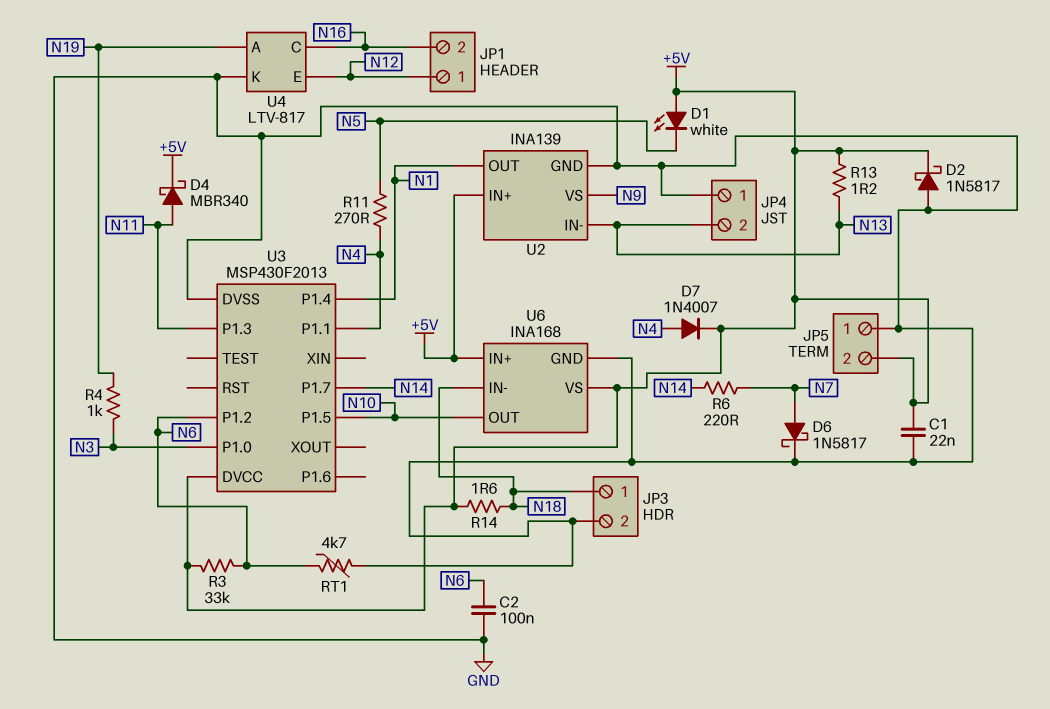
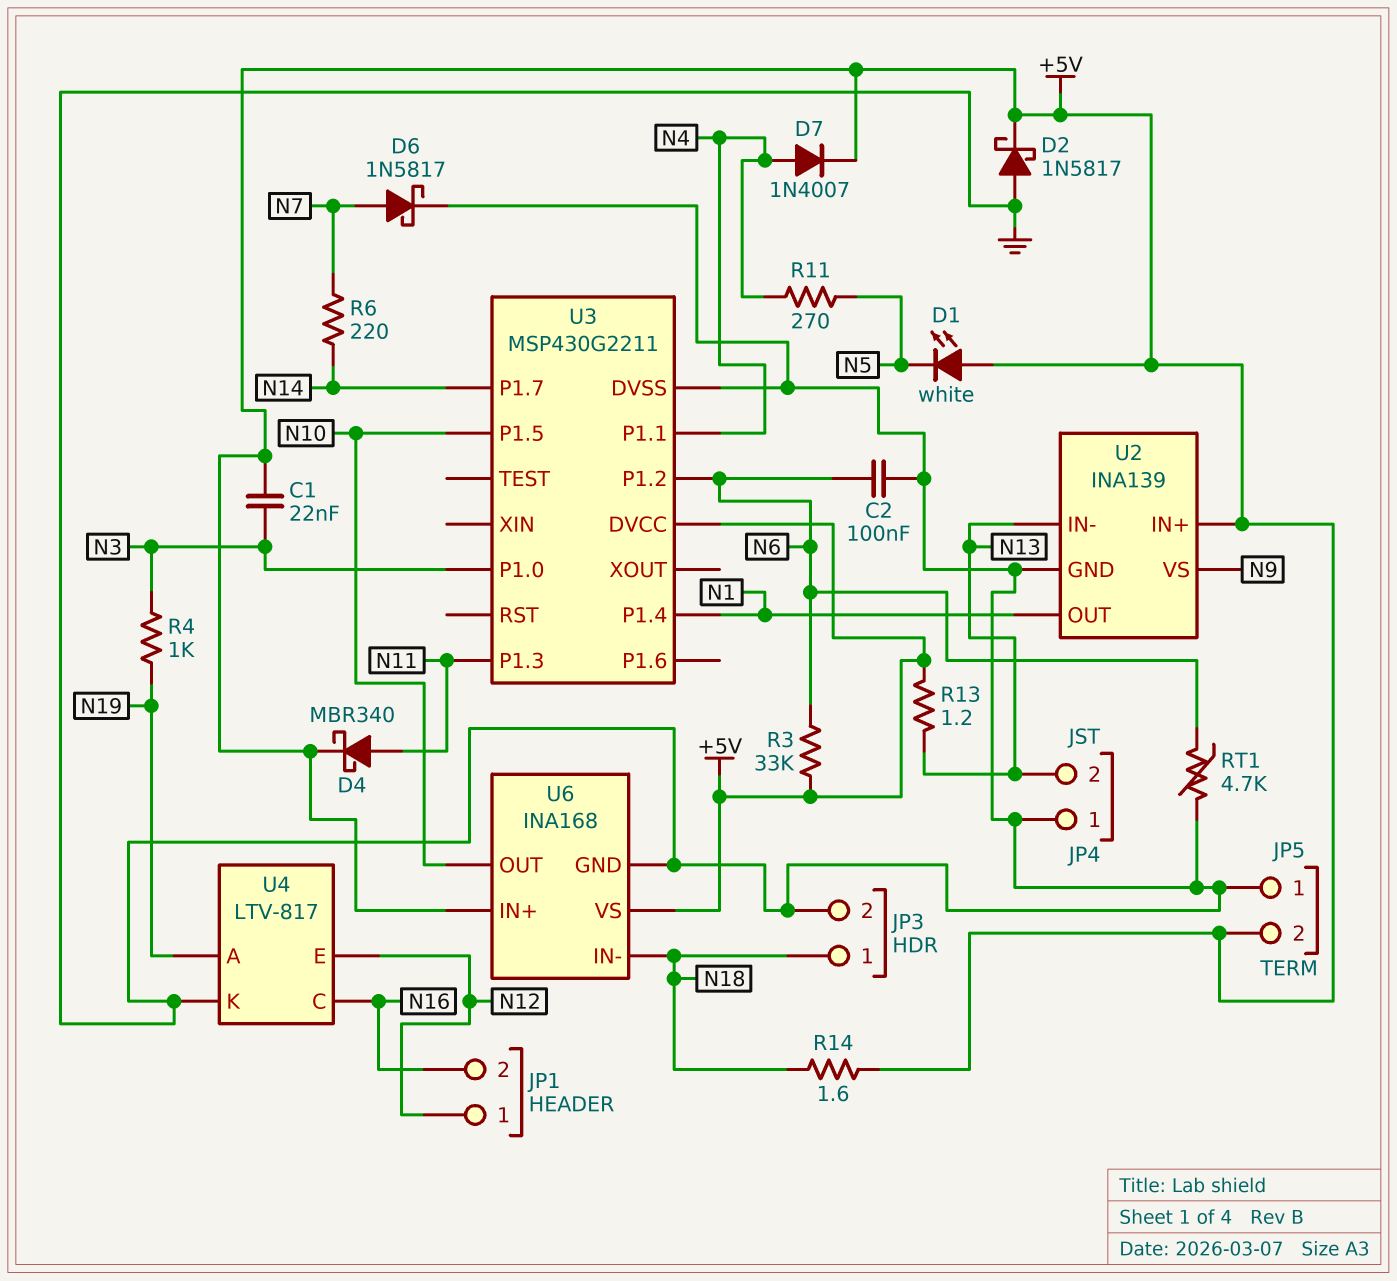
C1: 22nF (+5V, GND) -> 22nF (+5V, N3)
U3: MSP430F2013 -> MSP430G2211

